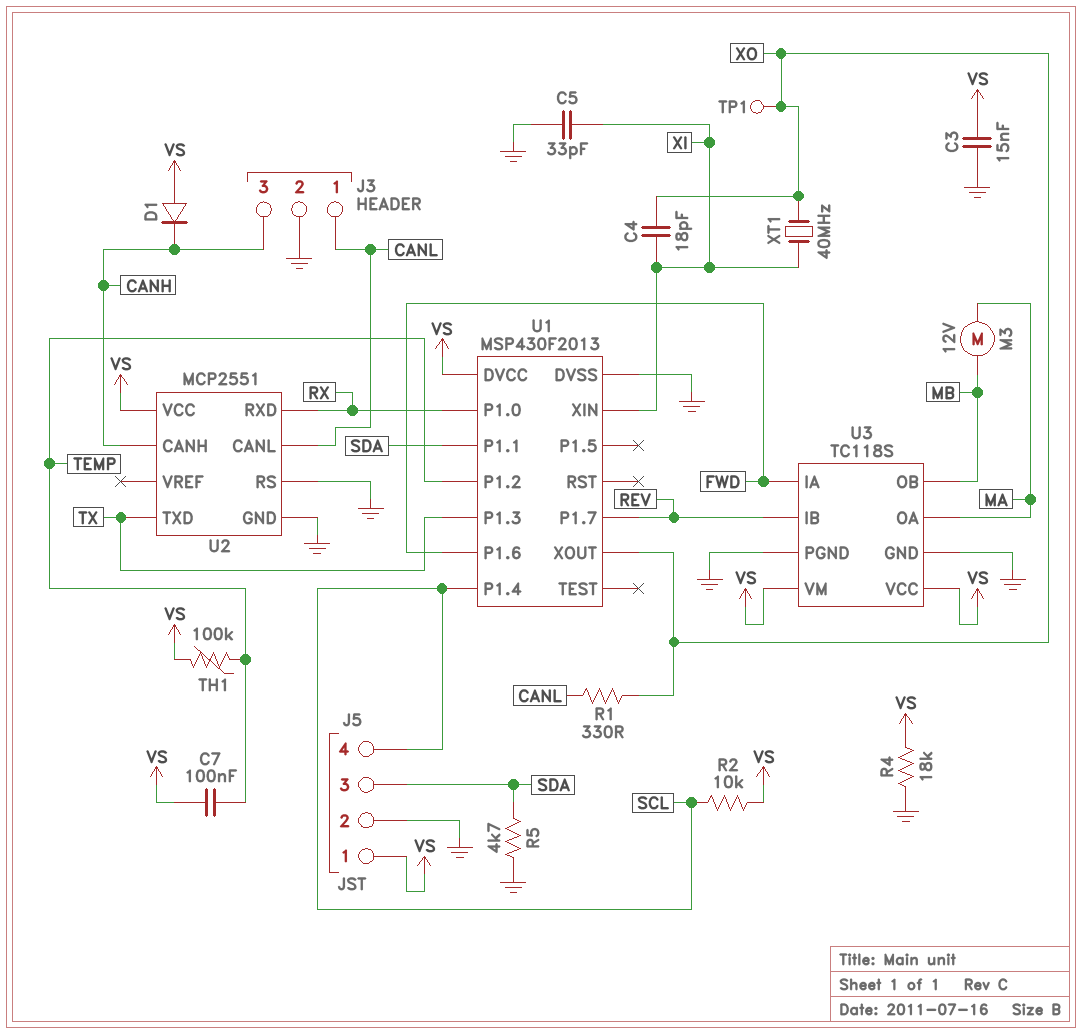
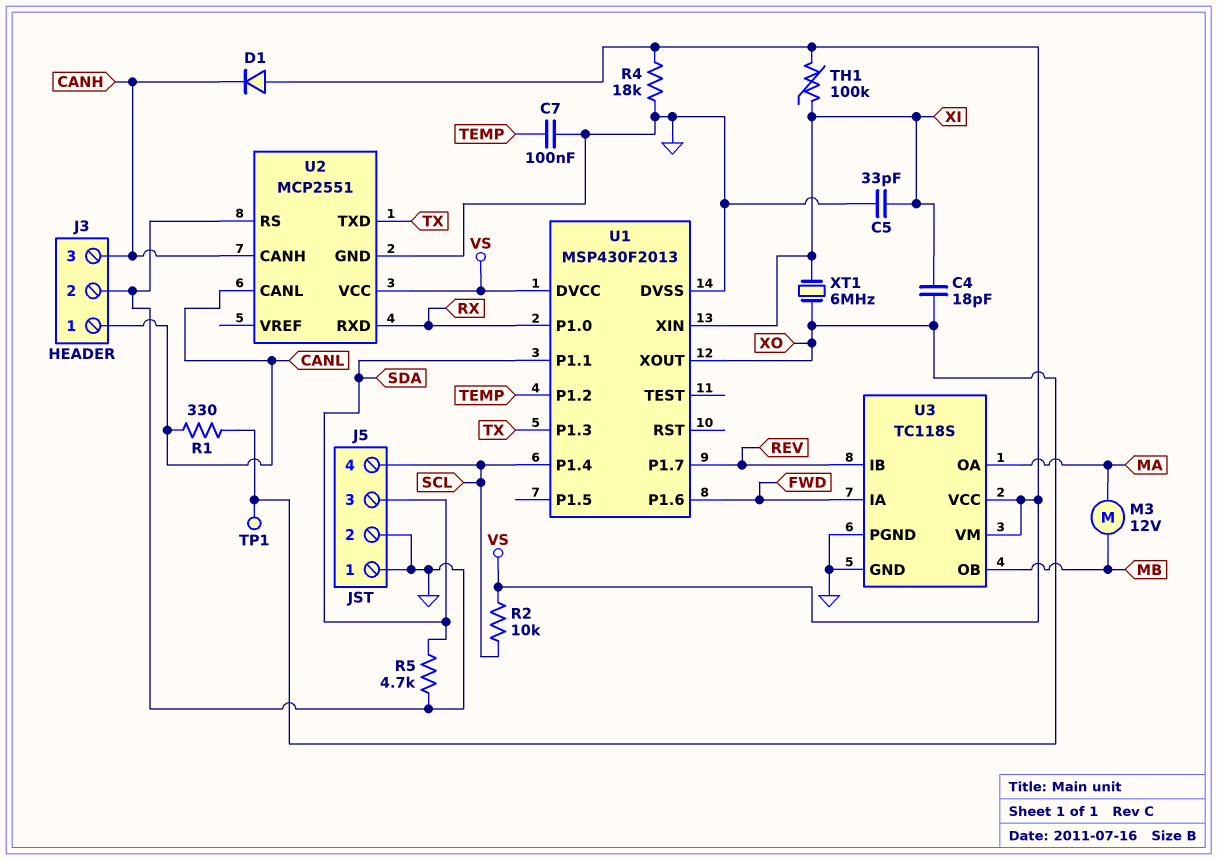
C3: 15nF (GND, VS) -> none
C7: 100nF (TEMP, VS) -> 100nF (GND, TEMP)
J5 pin 1: VS -> GND
TH1: 100k (TEMP, VS) -> 100k (VS, XI)
XT1: 40MHz (XI, XO) -> 6MHz (XI, XO)

